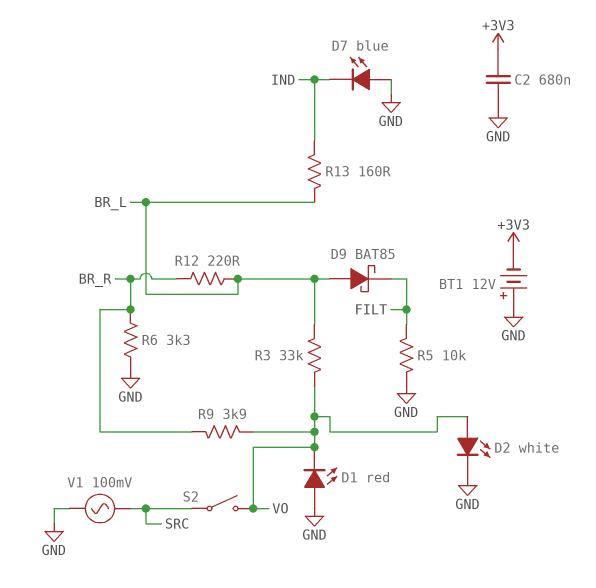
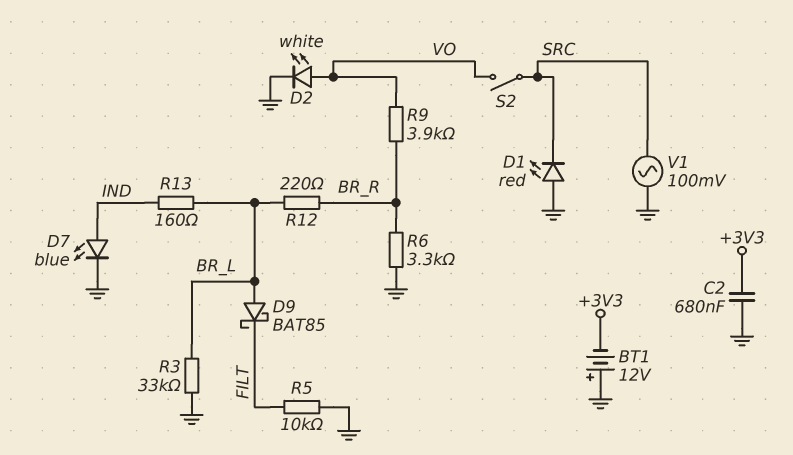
D1: LED red (A GND, K VO) -> LED red (A GND, K SRC)
D7: LED blue (A GND, K IND) -> LED blue (A IND, K GND)
R3: 33k (BR_L, VO) -> 33k (BR_L, GND)

